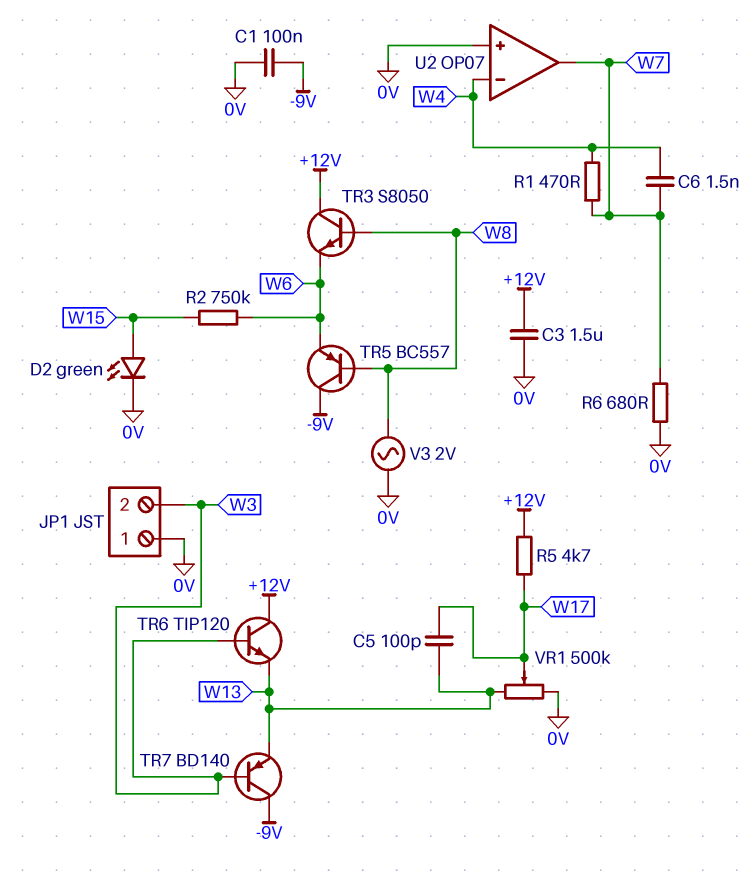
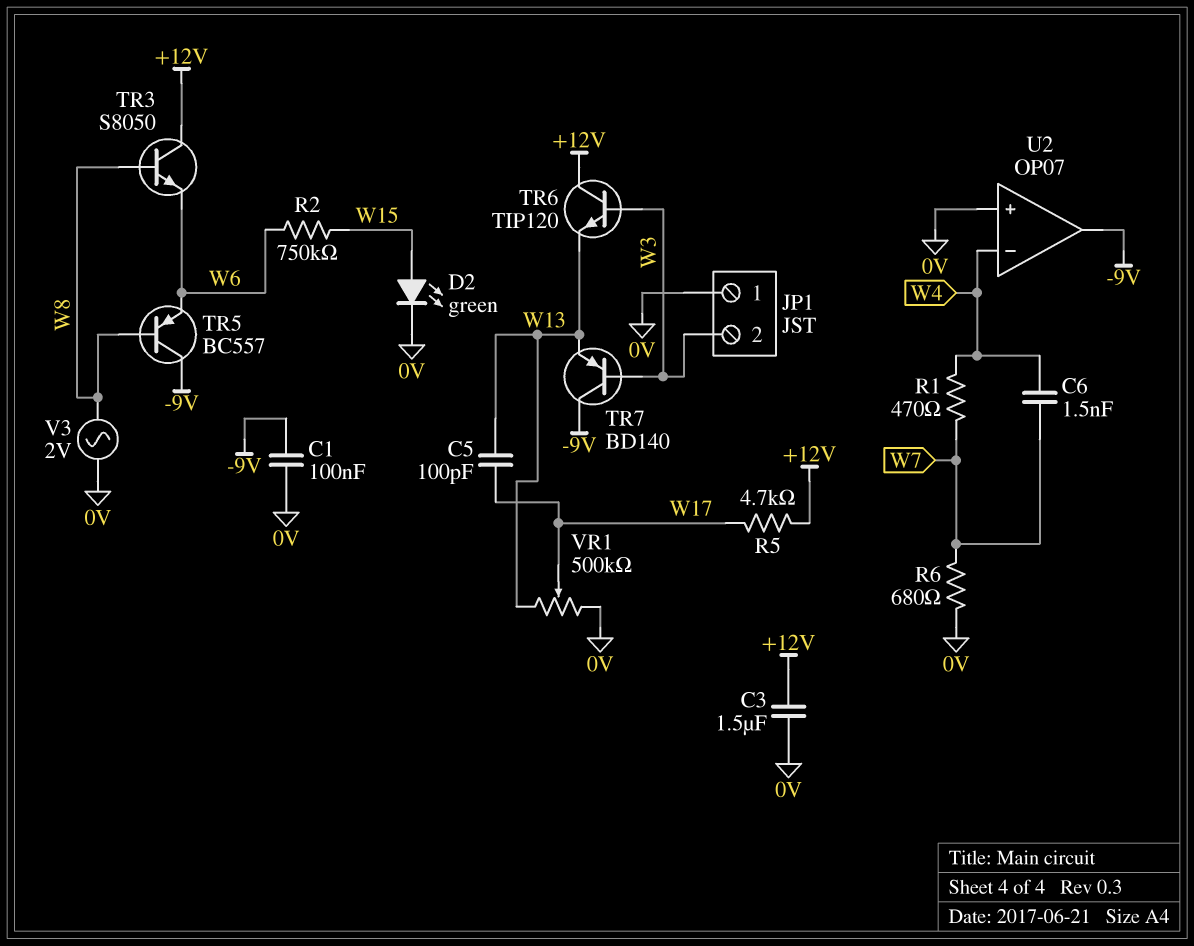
U2 pin out: W7 -> -9V

